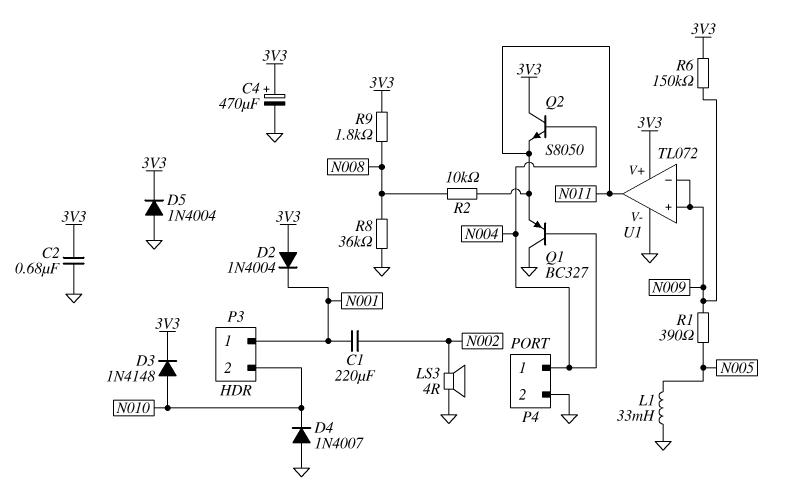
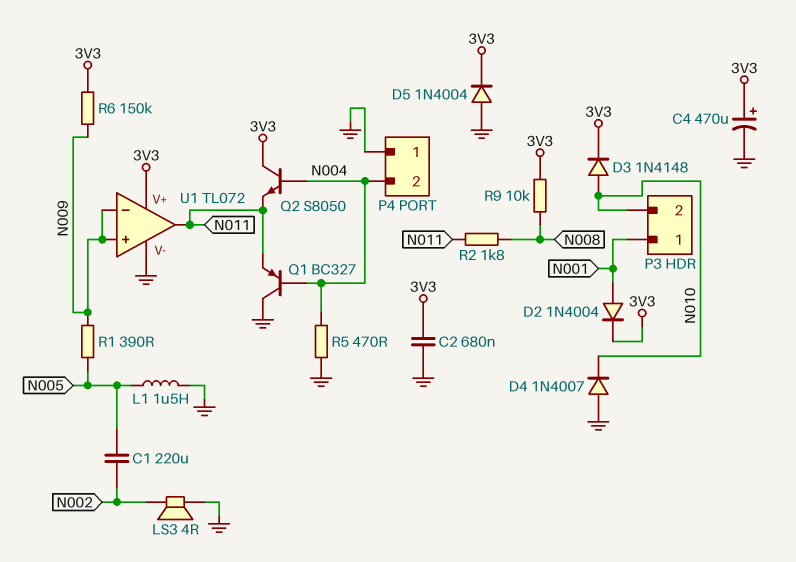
C1: 220uF (N001, N002) -> 220uF (N002, N005)
D2: diode 1N4004 (A 3V3, K N001) -> diode 1N4004 (A N001, K 3V3)
L1: 33mH (GND, N005) -> 1.5uH (GND, N005)
P4 pin 1: N004 -> GND
P4 pin 2: GND -> N004
R2: 10k (N008, N011) -> 1.8k (N008, N011)
R5: none -> 470 (GND, N004)
R8: 36k (GND, N008) -> none
R9: 1.8k (3V3, N008) -> 10k (3V3, N008)

